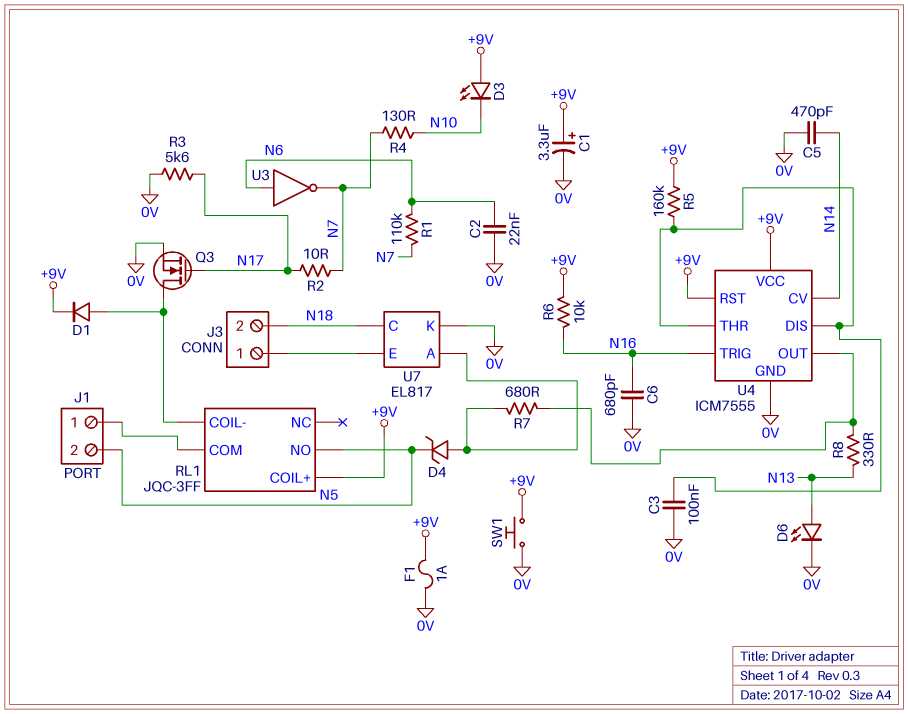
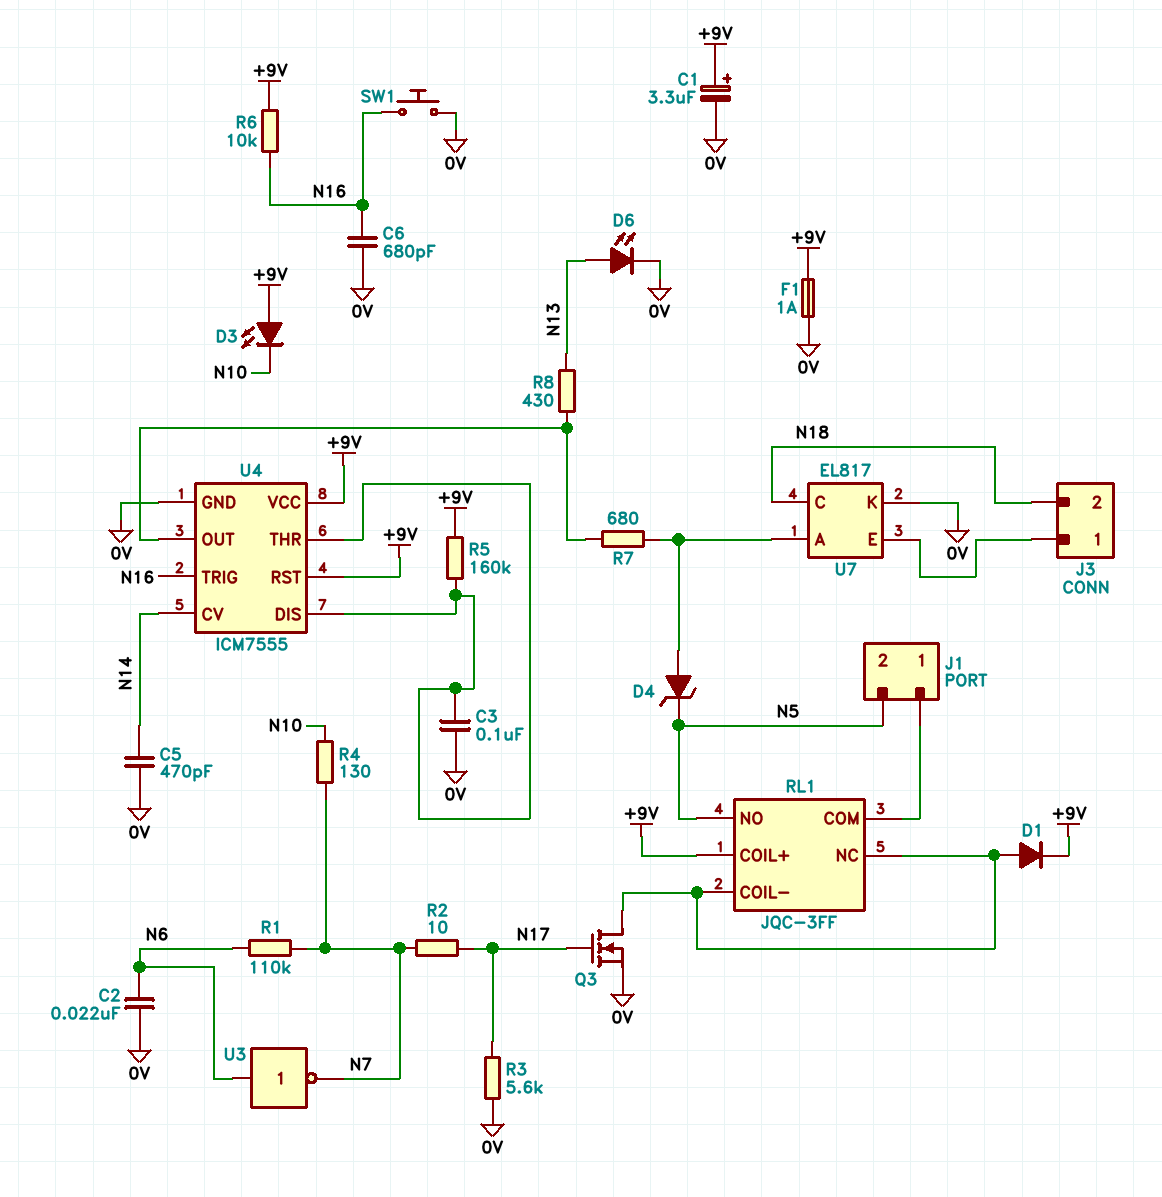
R8: 330 (N13, U4/OUT) -> 430 (N13, U4/OUT)
RL1 pin NC: none -> RL1/COIL-
SW1: button (+9V, 0V) -> button (0V, N16)

